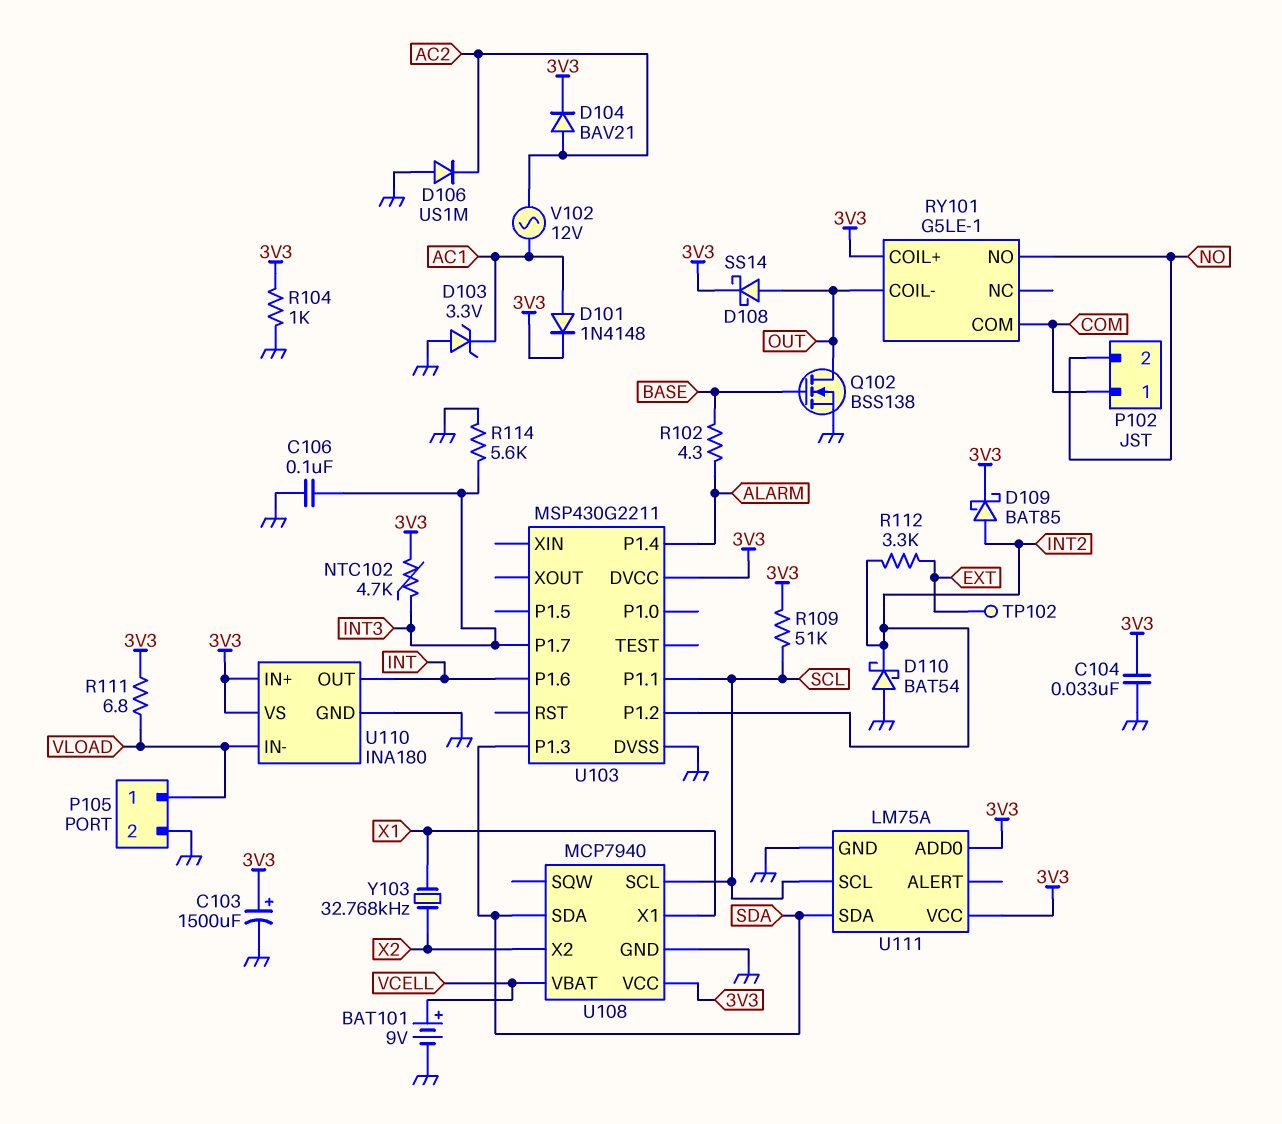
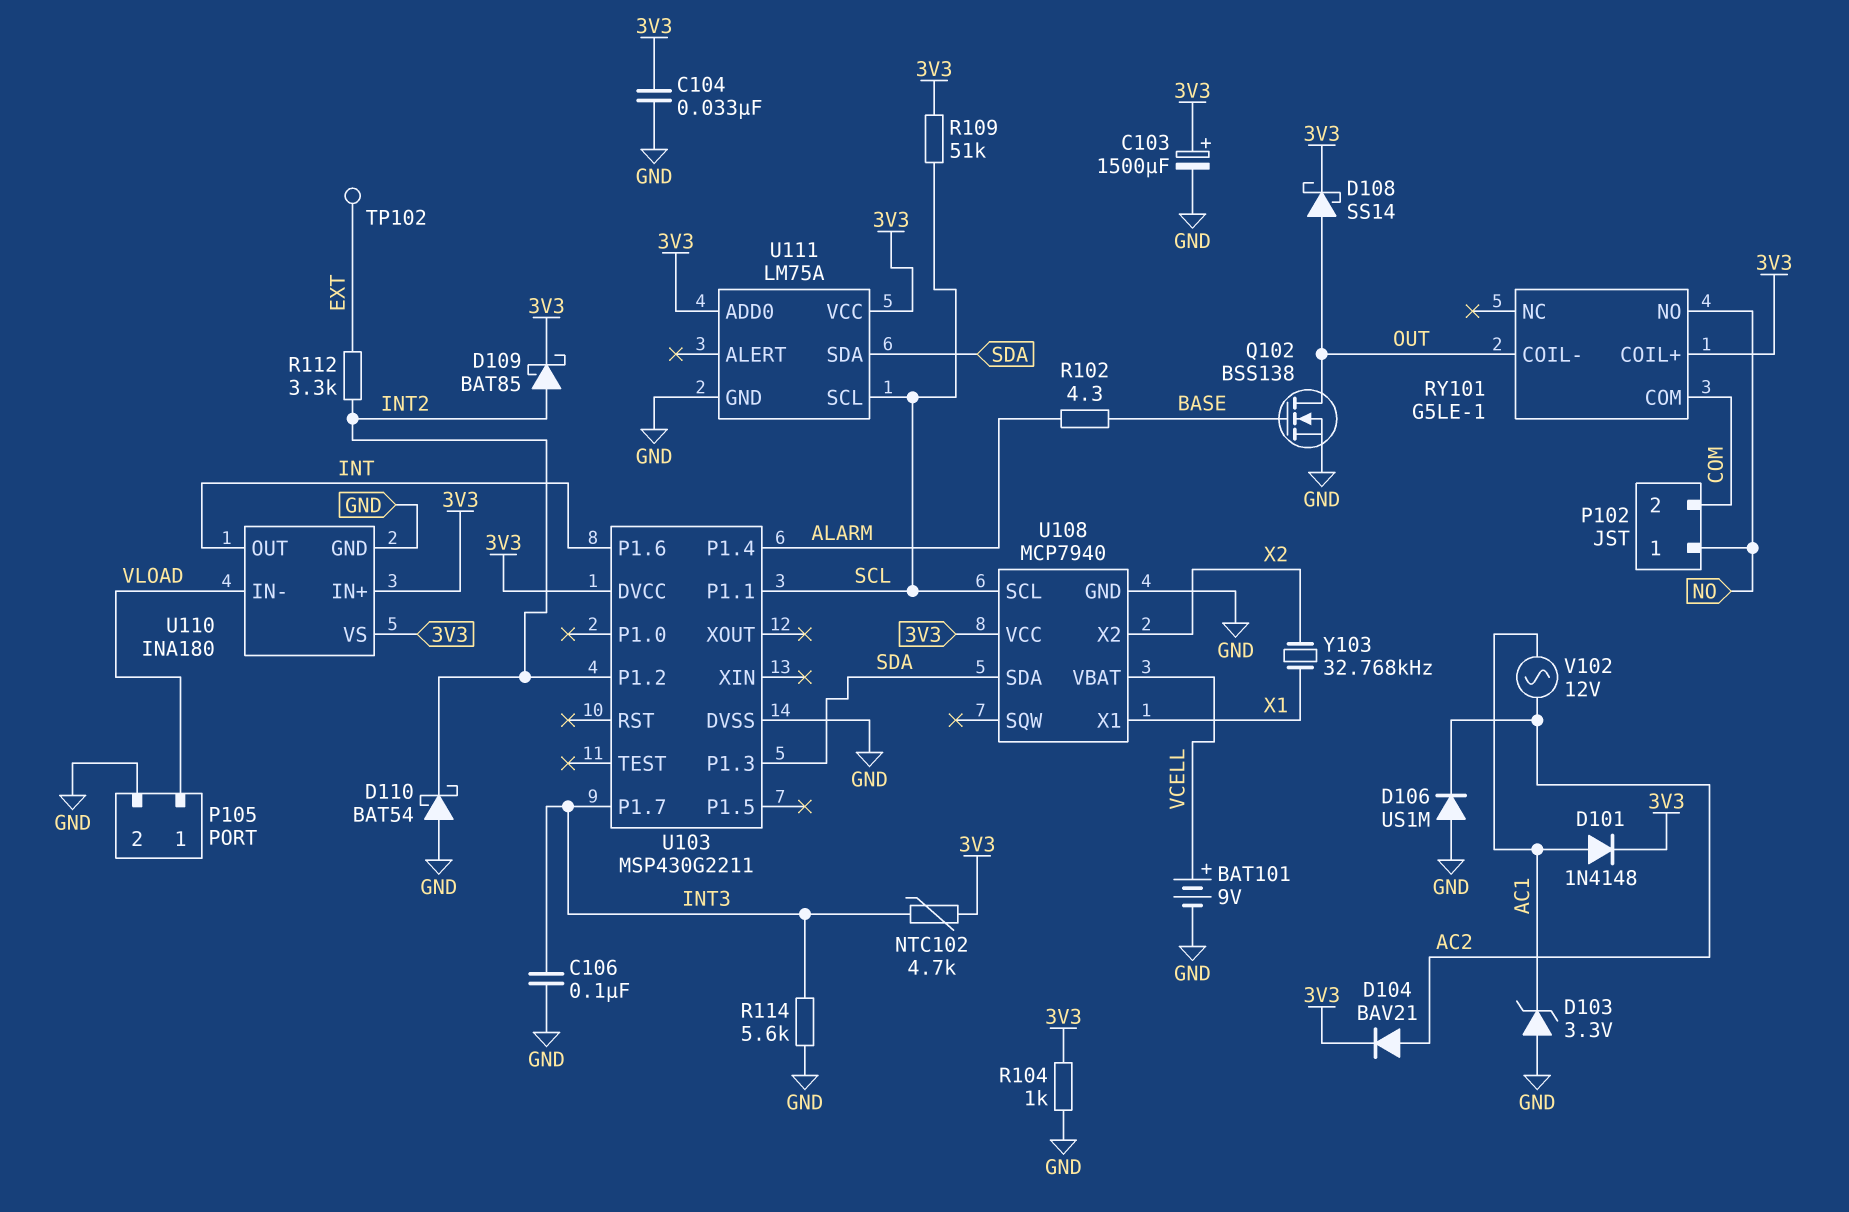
P102 pin 1: COM -> NO
P102 pin 2: NO -> COM
R111: 6.8 (3V3, VLOAD) -> none

